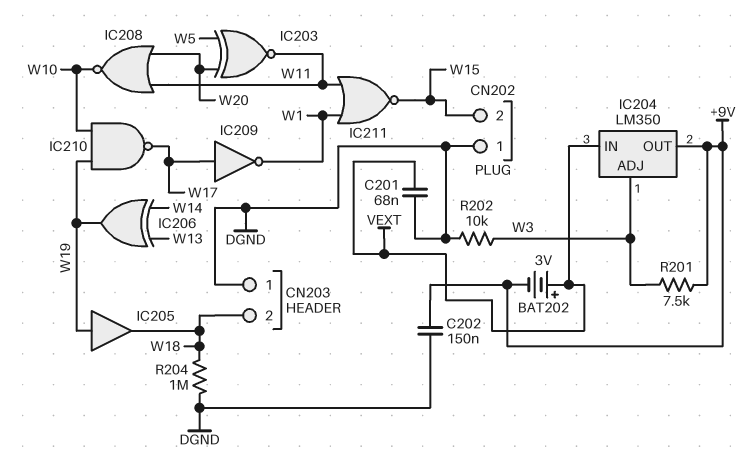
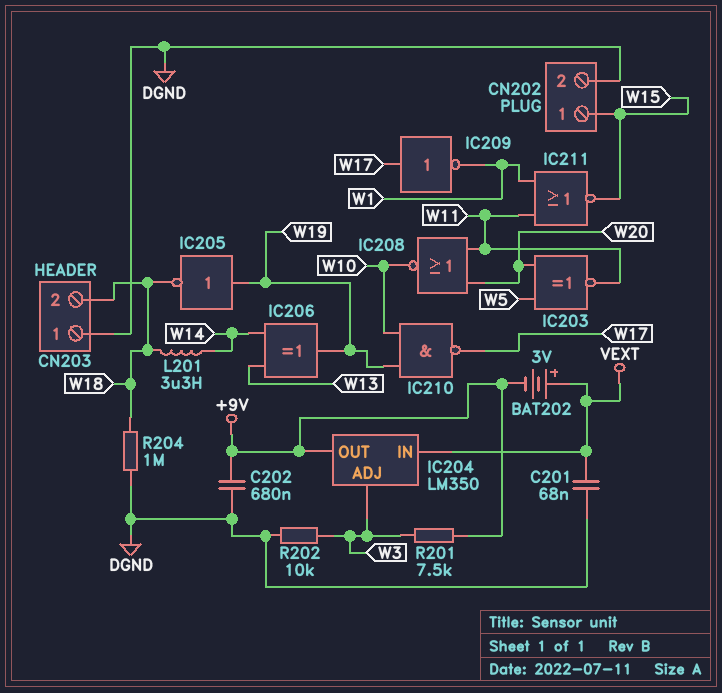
C202: 150nF (+9V, DGND) -> 680nF (+9V, DGND)
CN202 pin 1: DGND -> W15
CN202 pin 2: W15 -> DGND
IC205: buffer (in W19, out W18) -> NOT (in W19, out W18)
L201: none -> 3.3uH (W14, W18)

